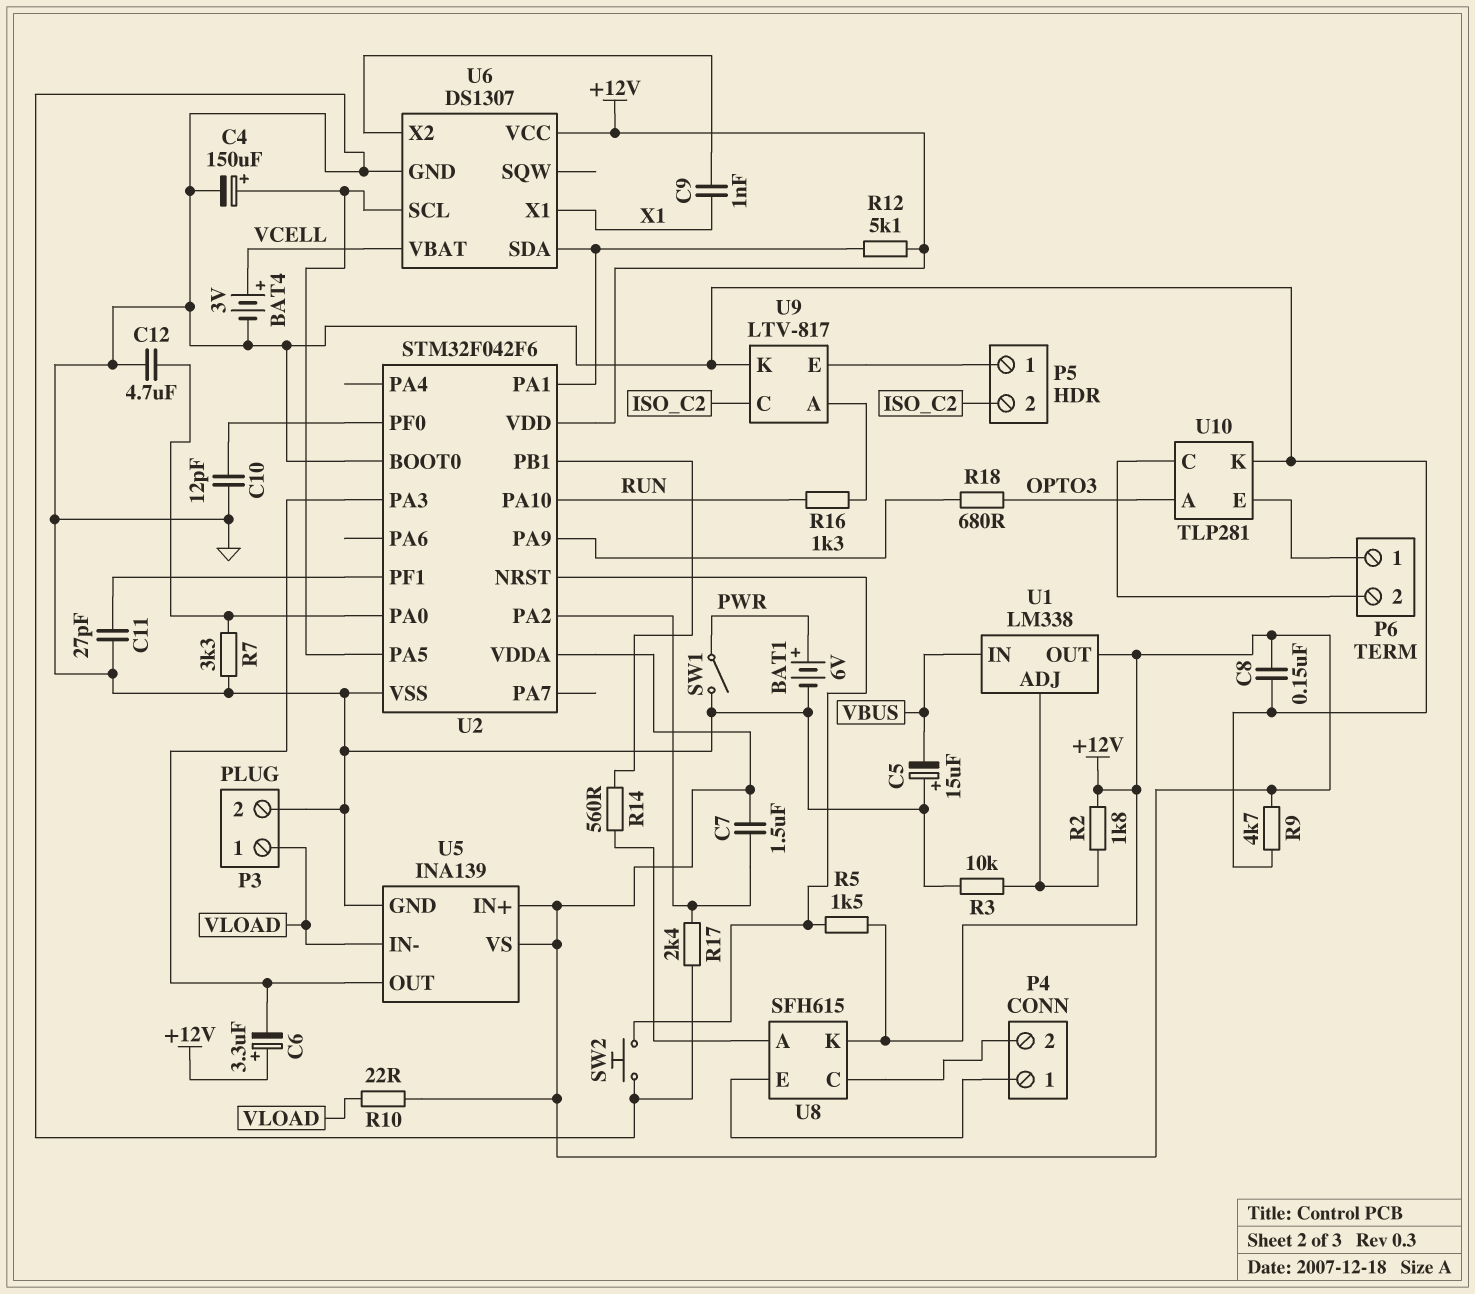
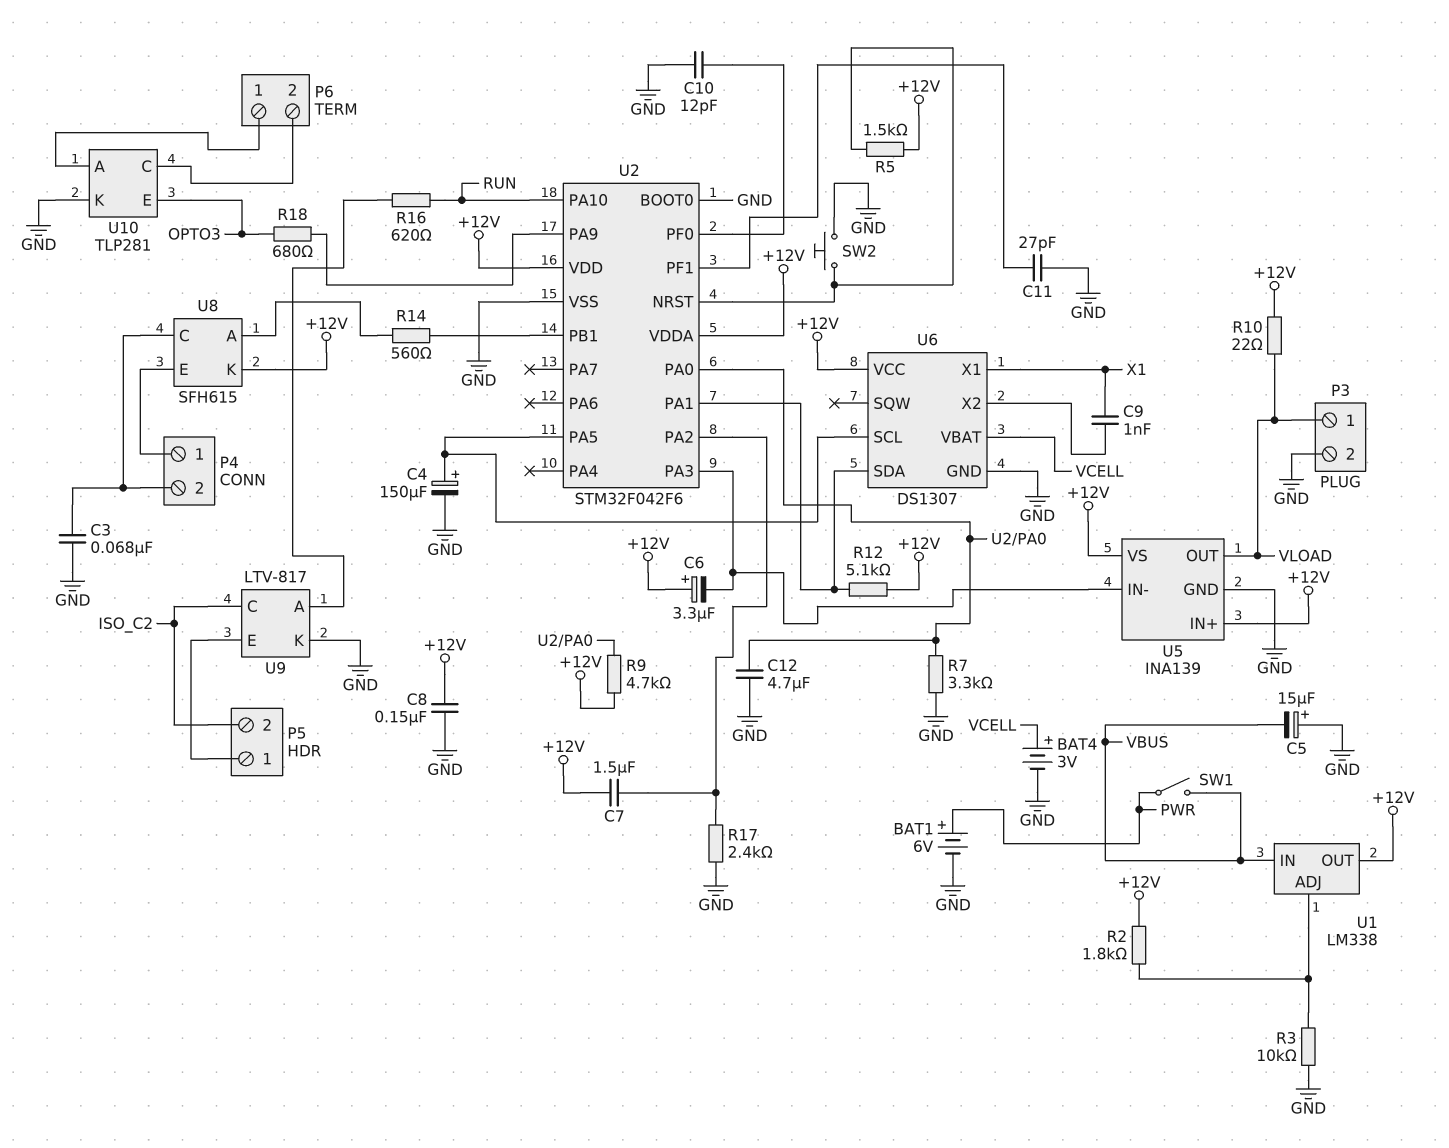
C3: none -> 68nF (GND, P4/2)
R9: 4.7k (+12V, GND) -> 4.7k (+12V, U2/PA0)
R16: 1.3k (RUN, U9/A) -> 620 (RUN, U9/A)
SW1: switch (GND, PWR) -> switch (PWR, VBUS)
U5 pin IN-: VLOAD -> U2/PA3
U5 pin OUT: U2/PA3 -> VLOAD
U10 pin A: OPTO3 -> P6/1
U10 pin E: P6/1 -> OPTO3

